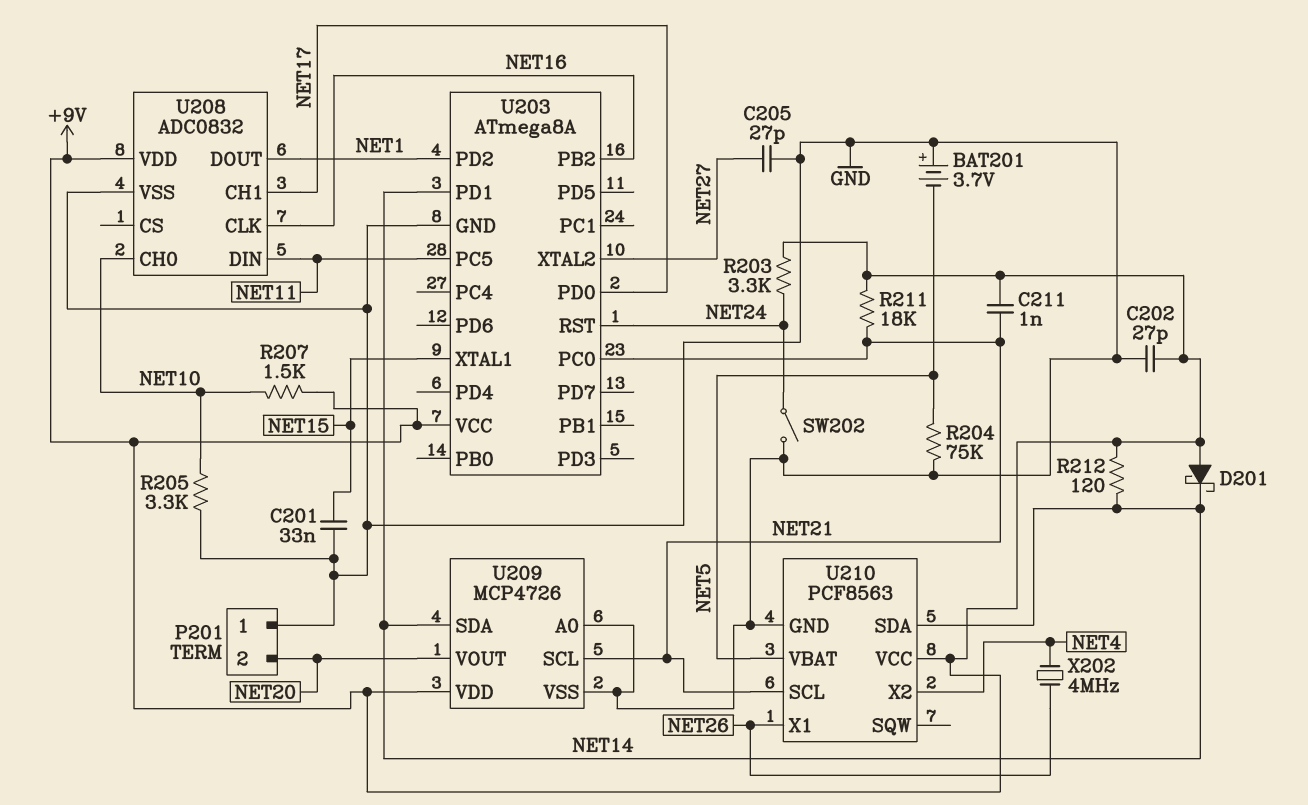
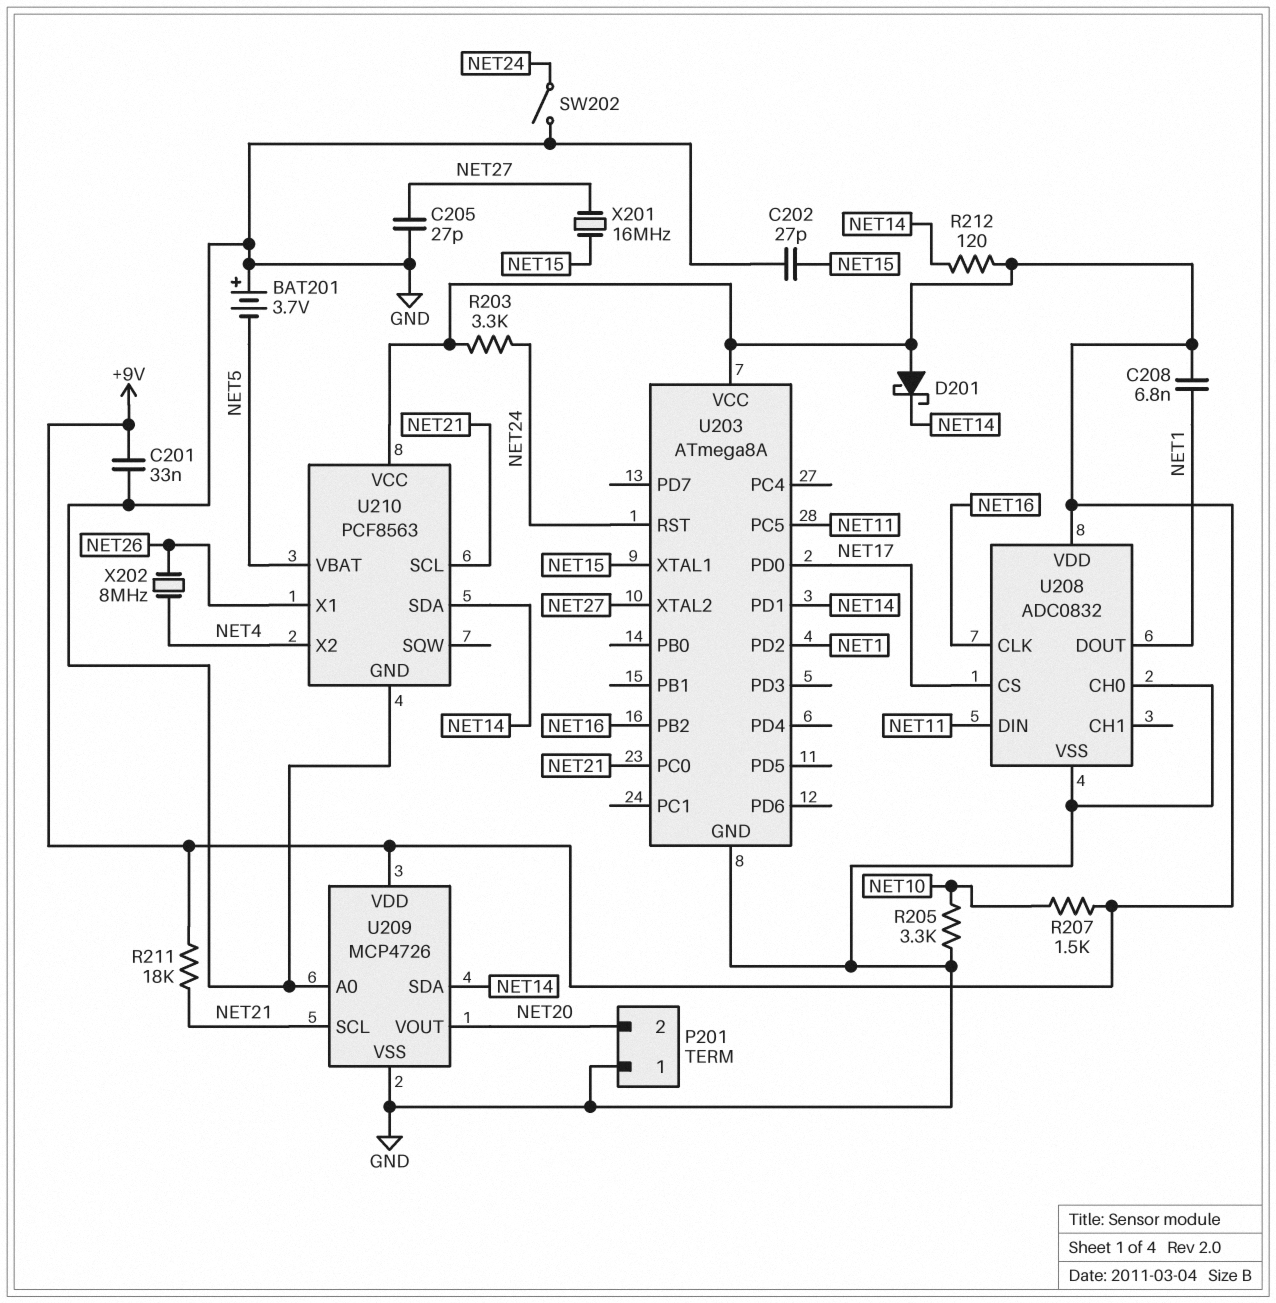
C201: 33nF (GND, NET15) -> 33nF (+9V, GND)
C202: 27pF (+9V, GND) -> 27pF (GND, NET15)
C208: none -> 6.8nF (+9V, NET1)
C211: 1nF (+9V, NET21) -> none
R204: 75k (GND, NET5) -> none
U208 pin CH0: NET10 -> GND
U208 pin CH1: NET17 -> none
U208 pin CS: none -> NET17
X201: none -> 16MHz (NET15, NET27)
X202: 4MHz (NET4, NET26) -> 8MHz (NET4, NET26)

